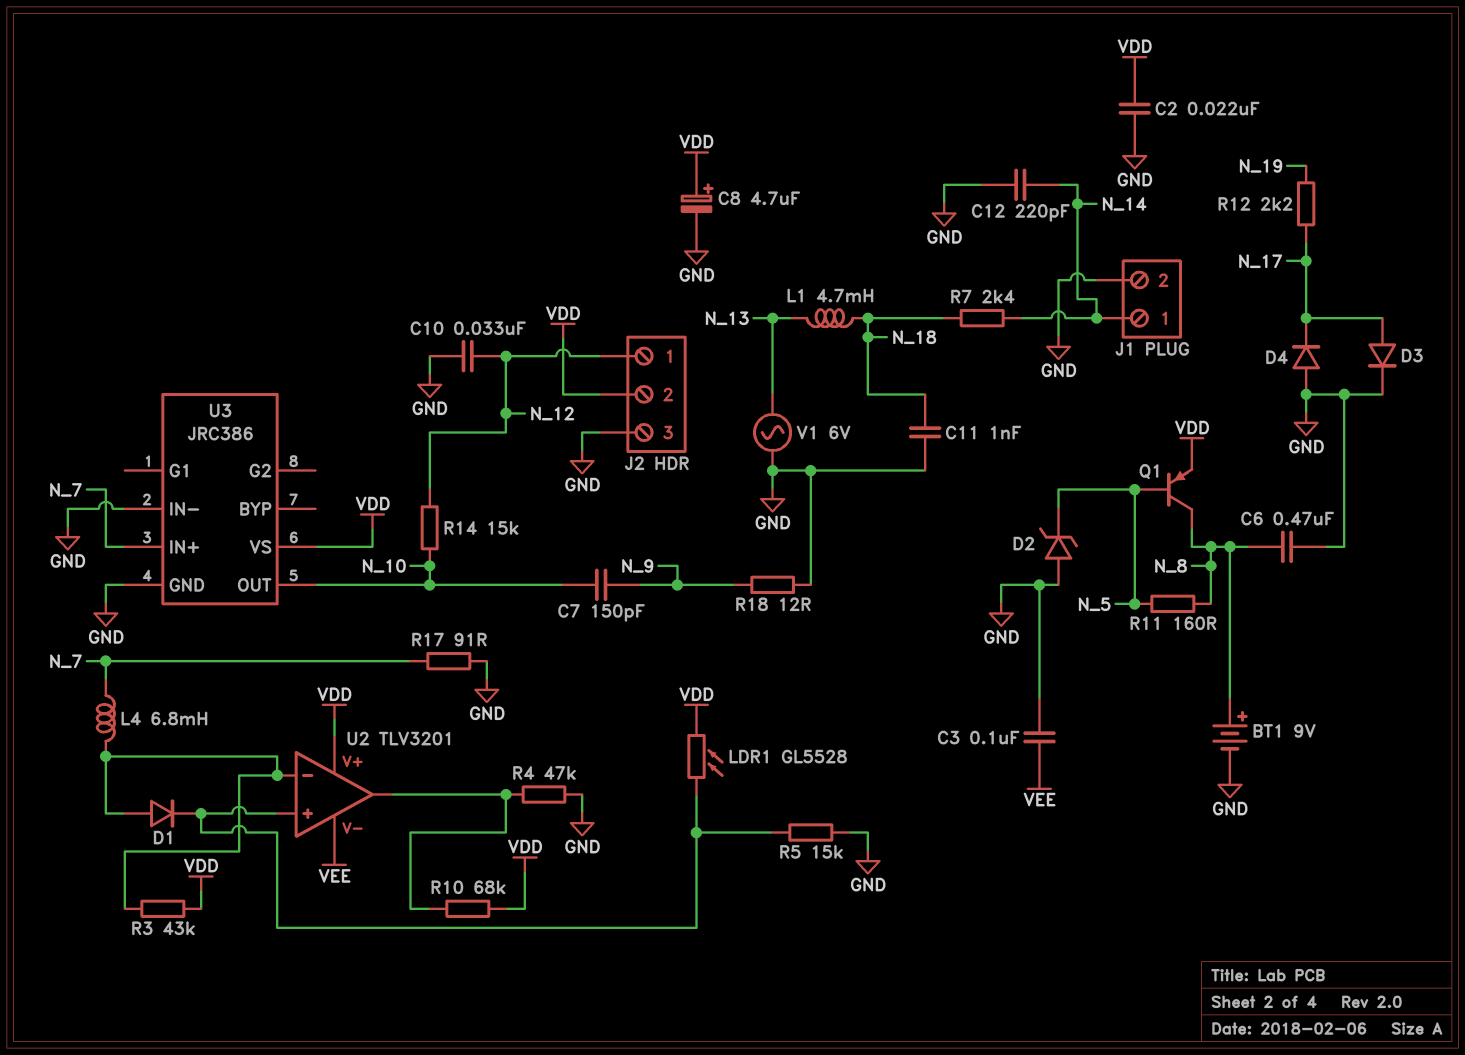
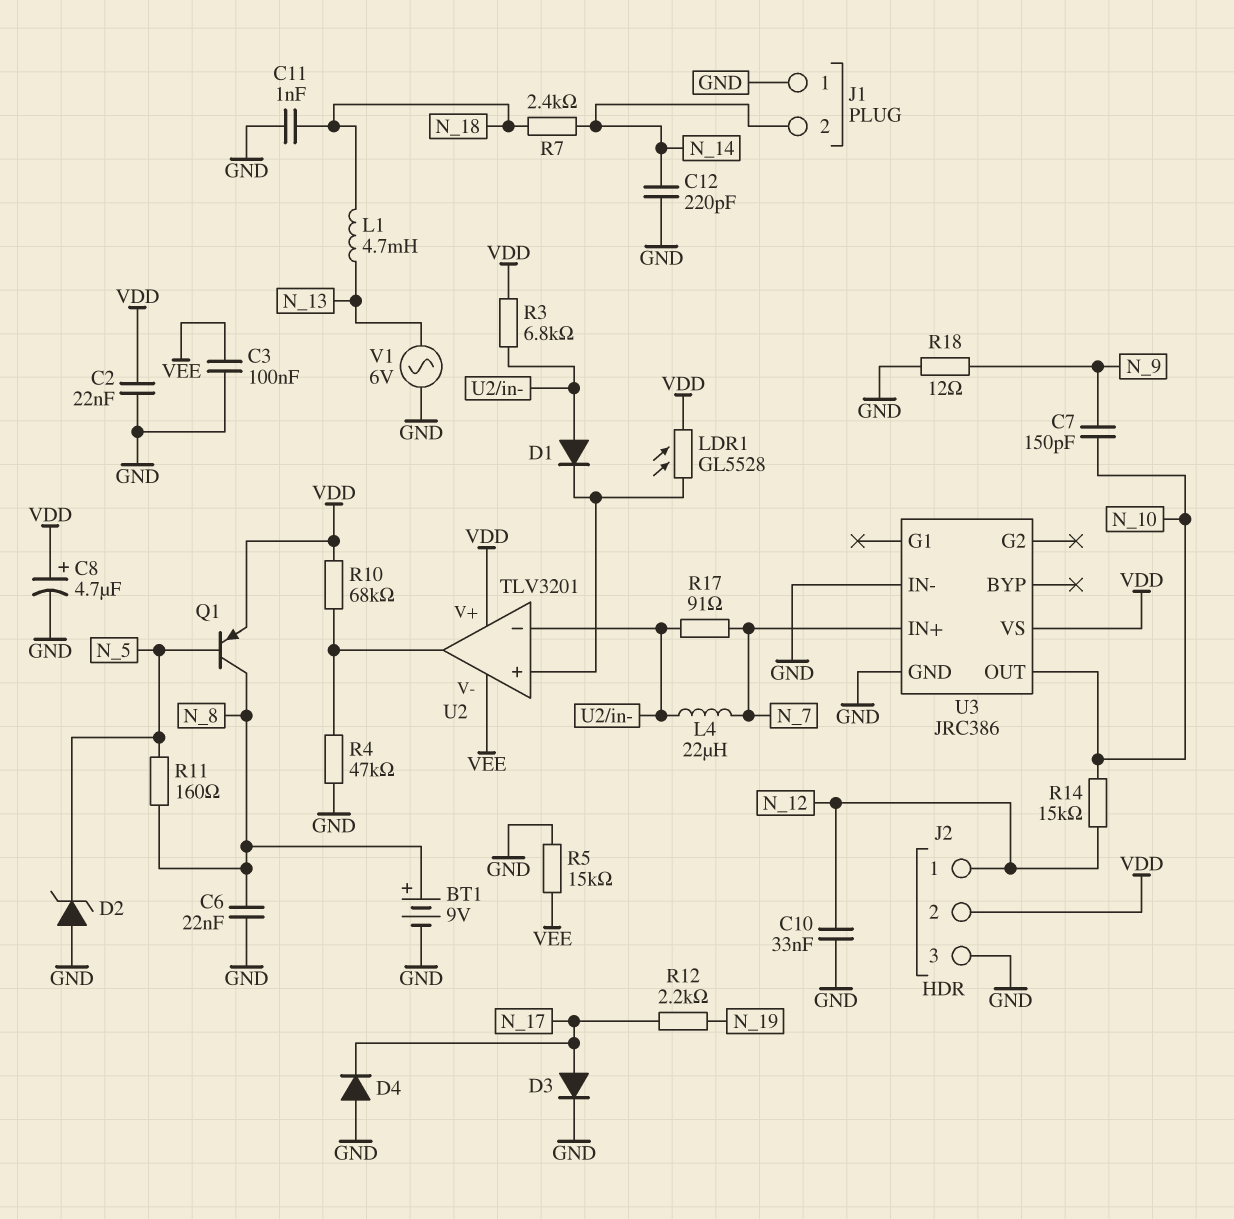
C6: 470nF (GND, N_8) -> 22nF (GND, N_8)
J1 pin 1: N_14 -> GND
J1 pin 2: GND -> N_14
L4: 6.8mH (N_7, U2/in-) -> 22uH (N_7, U2/in-)
R3: 43k (U2/in-, VDD) -> 6.8k (U2/in-, VDD)
R5: 15k (GND, U2/in+) -> 15k (GND, VEE)
R17: 91 (GND, N_7) -> 91 (N_7, U2/in-)

